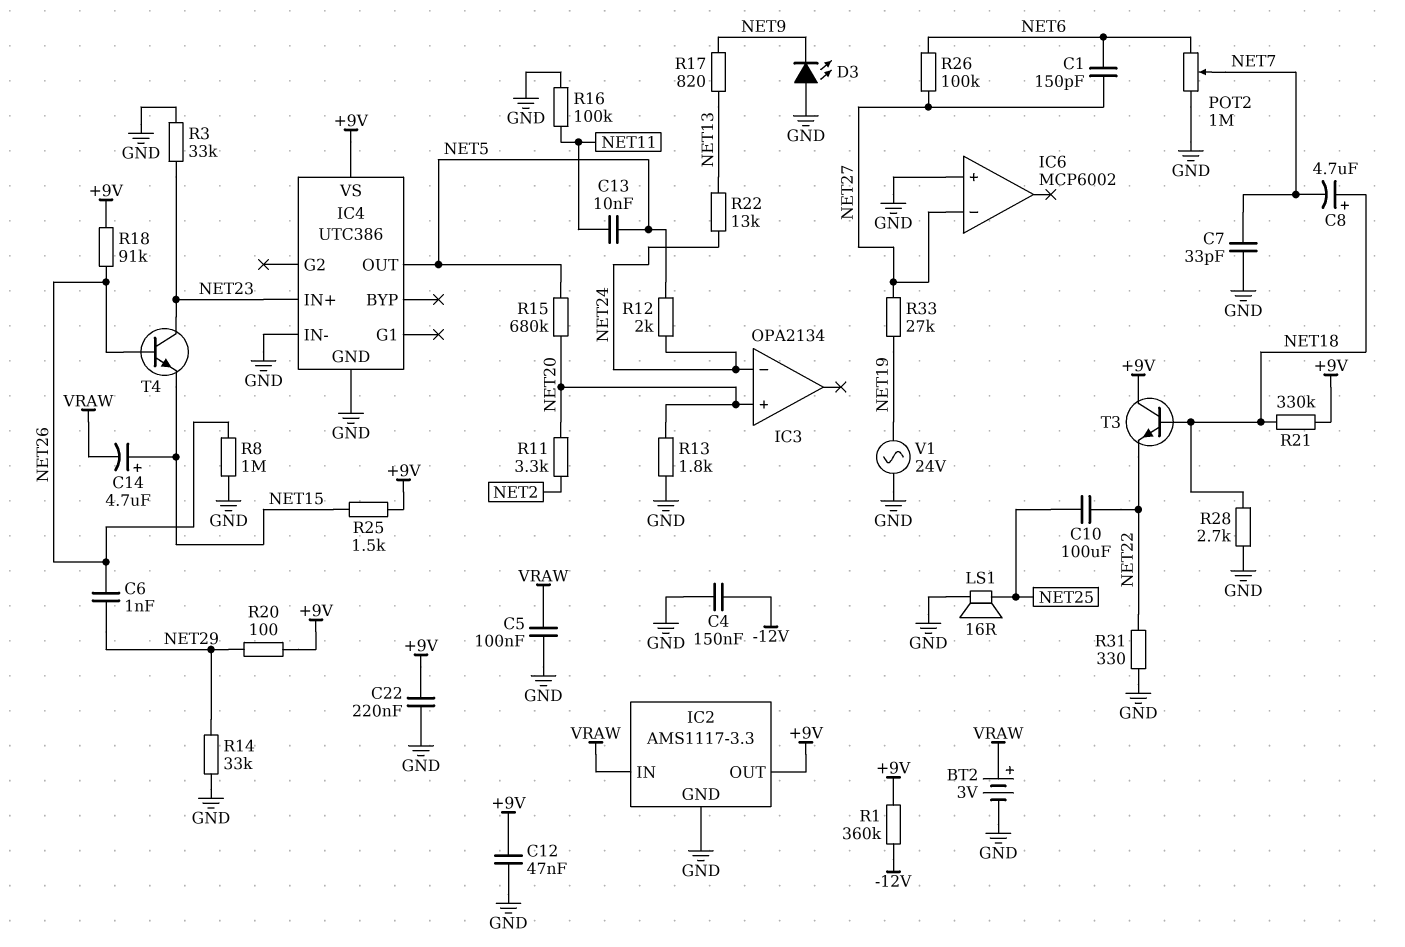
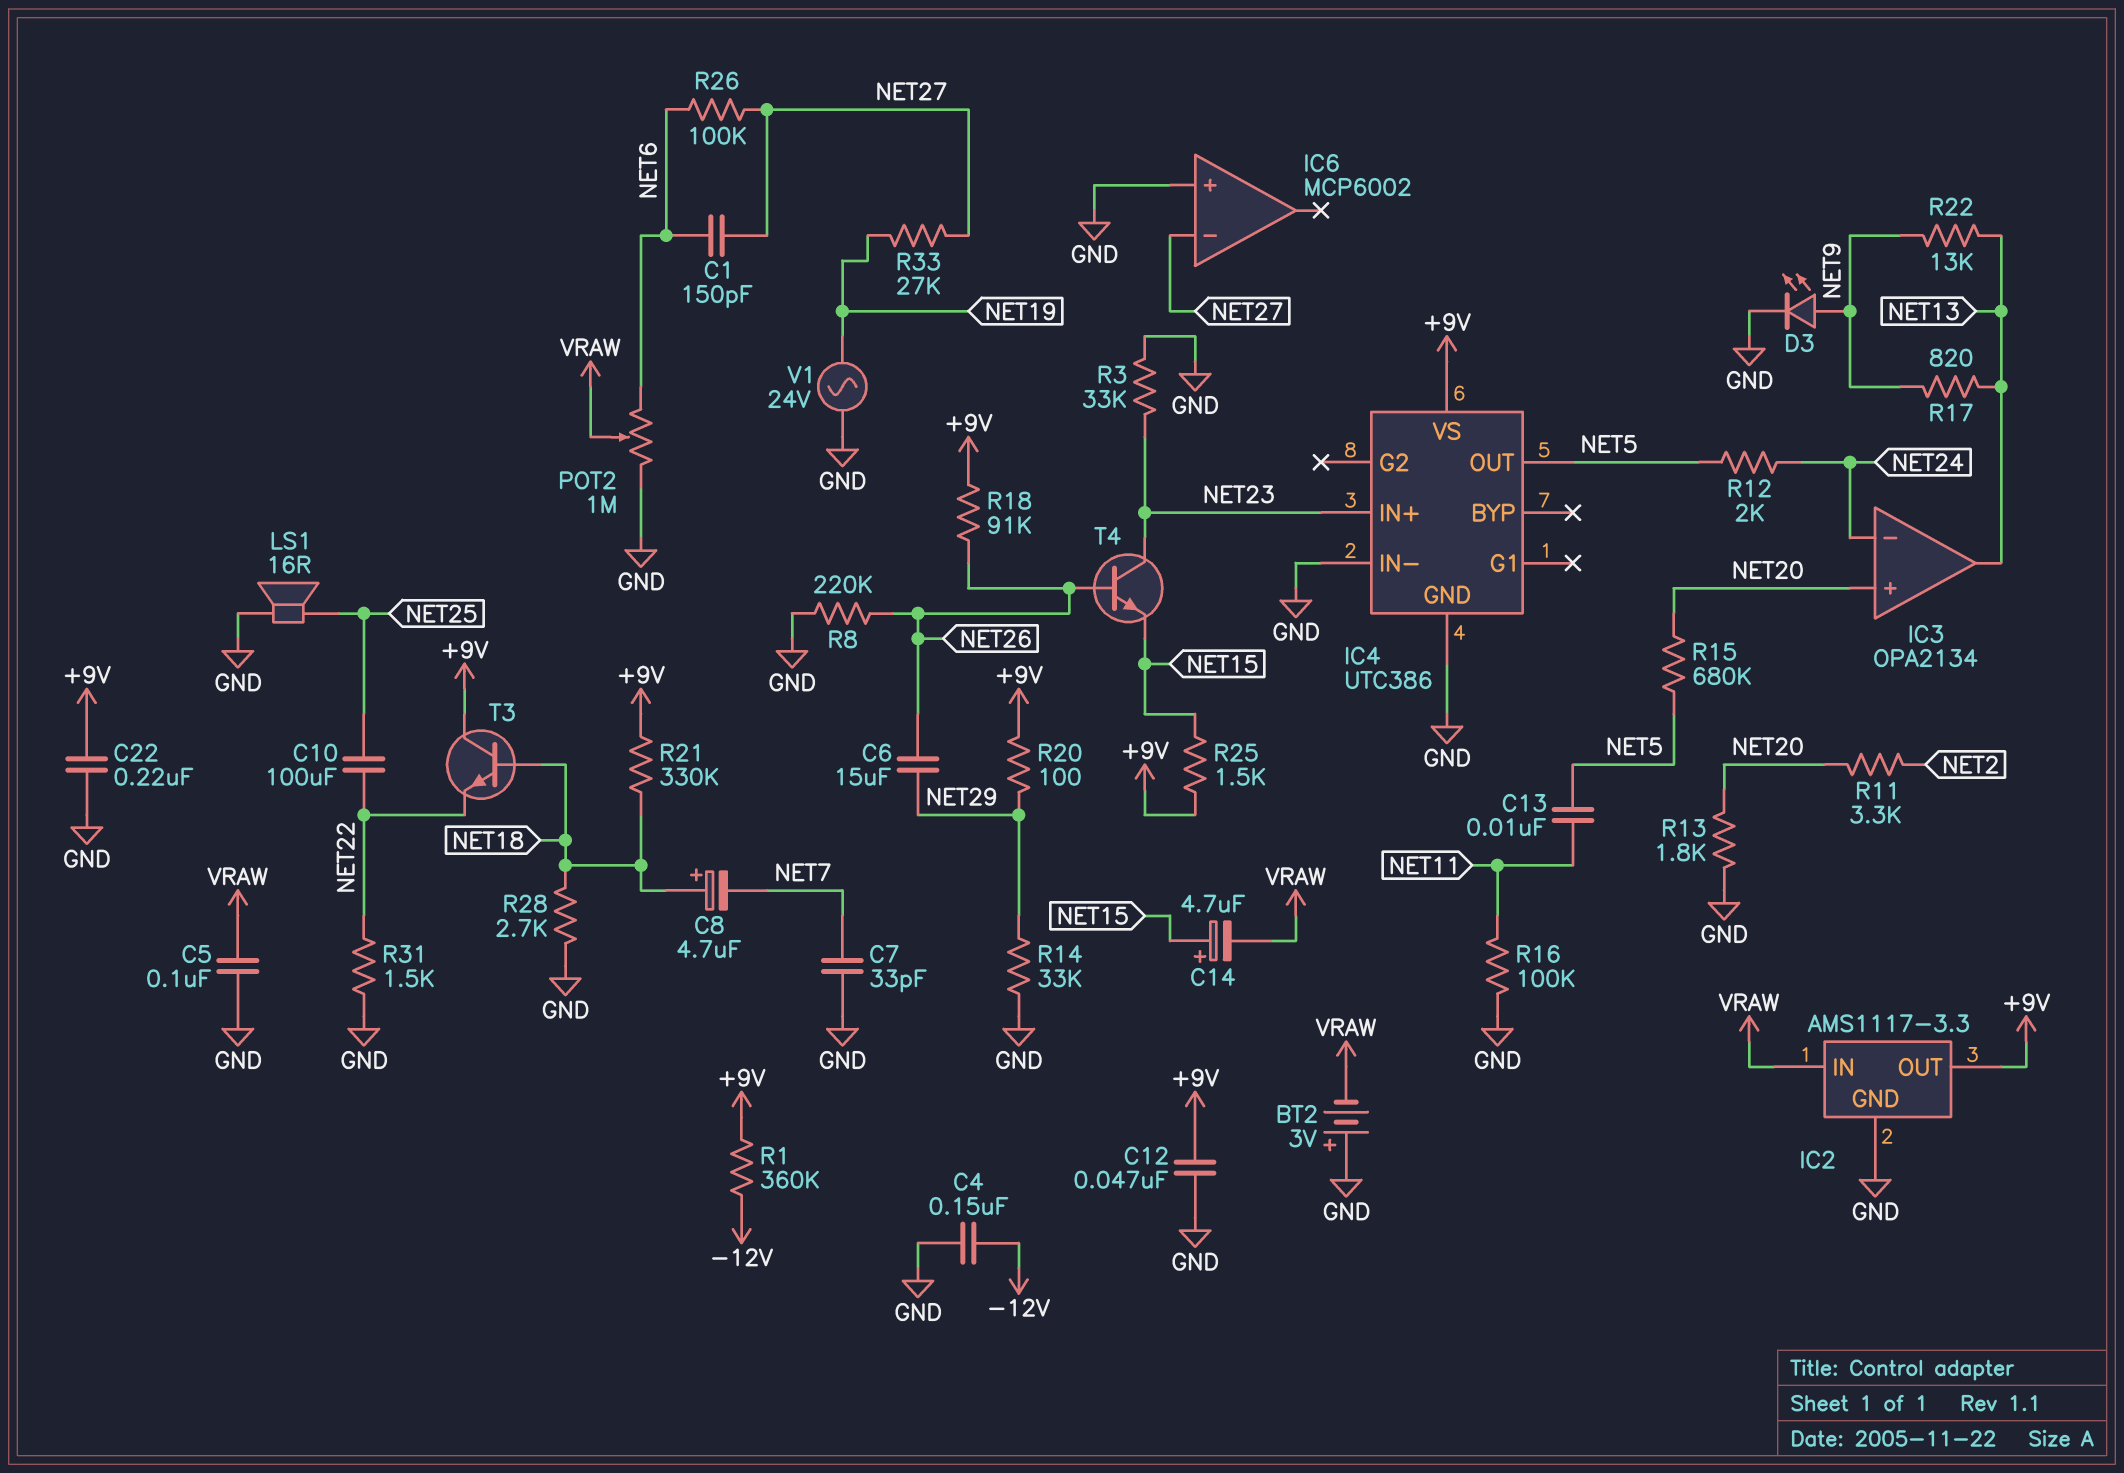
BT2: 3V (plus VRAW, minus GND) -> 3V (plus GND, minus VRAW)
C6: 1nF (NET26, NET29) -> 15uF (NET26, NET29)
D3: LED (A GND, K NET9) -> LED (A NET9, K GND)
IC3 pin out: none -> NET13
POT2: 1M (GND, NET6, wiper NET7) -> 1M (GND, NET6, wiper VRAW)
R8: 1M (GND, NET26) -> 220k (GND, NET26)
R22: 13k (NET13, NET24) -> 13k (NET9, NET13)
R31: 330 (GND, NET22) -> 1.5k (GND, NET22)

